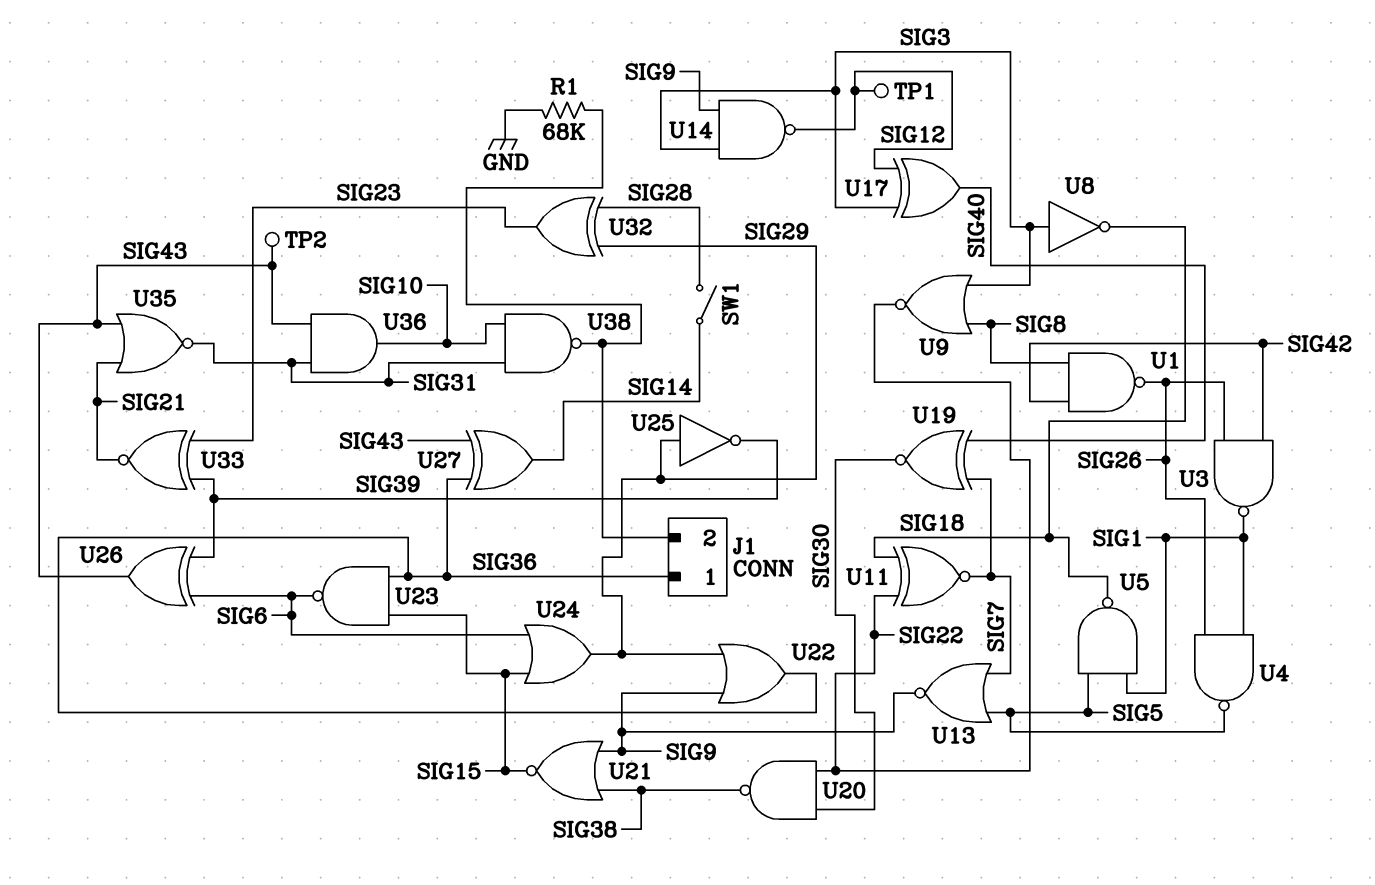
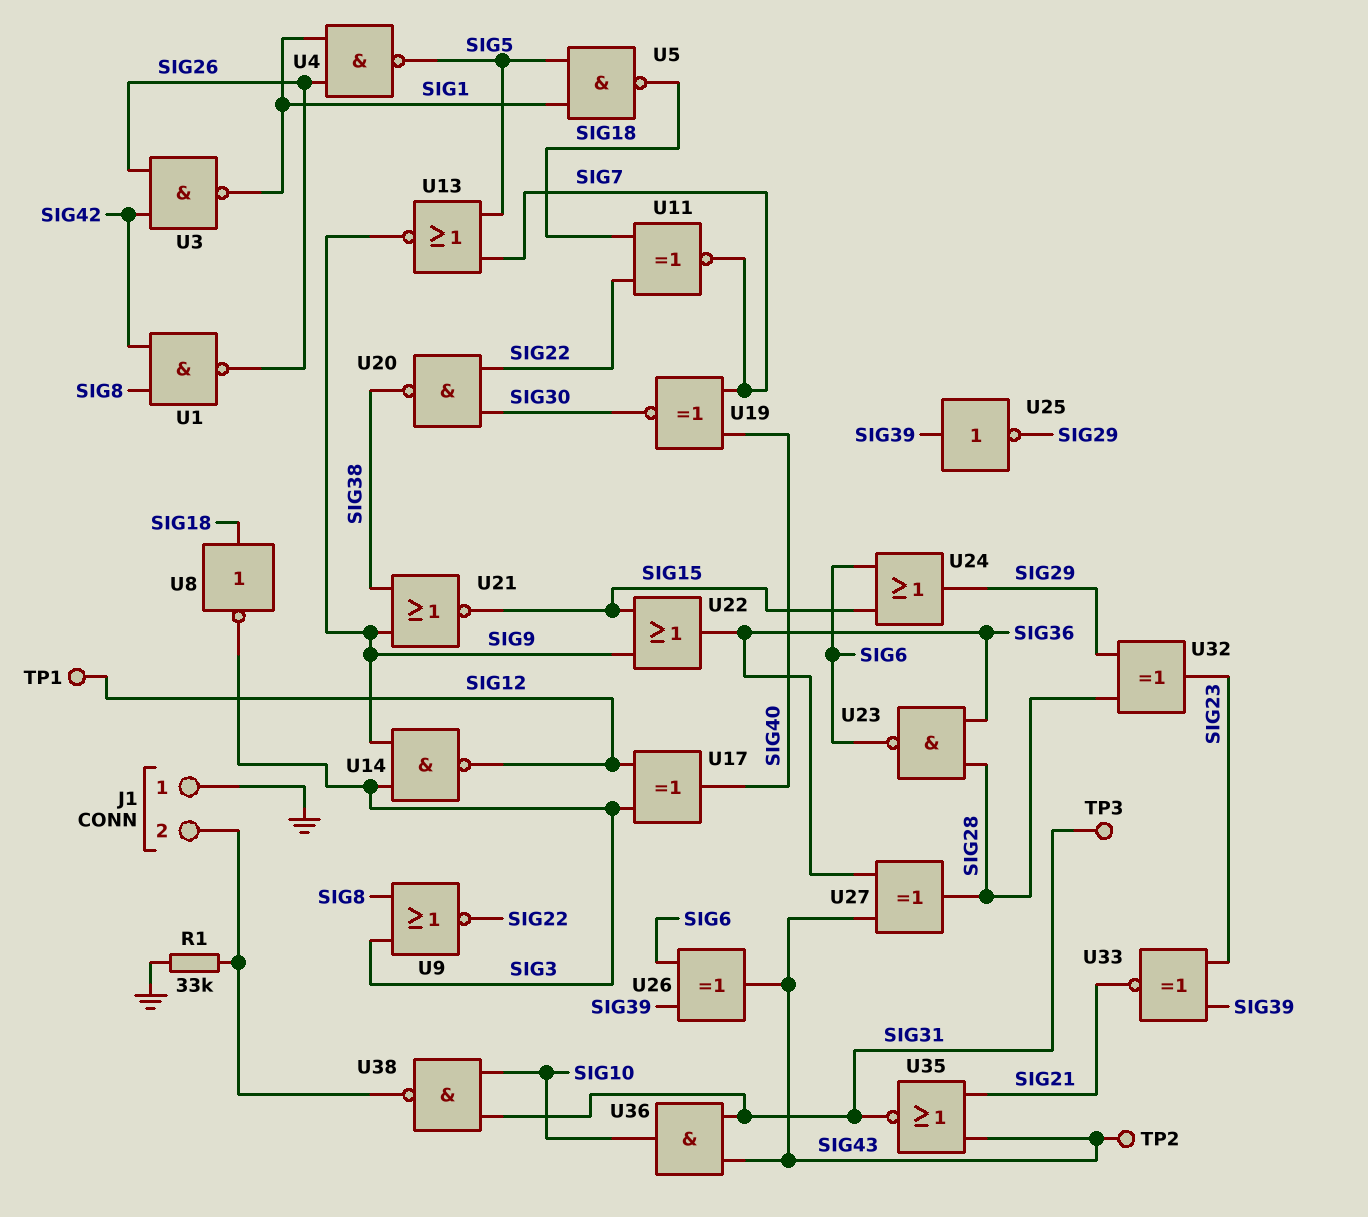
J1 pin 1: SIG36 -> GND
R1: 68k (GND, J1/2) -> 33k (GND, J1/2)
SW1: switch (SIG14, SIG28) -> none
TP3: none -> test point (SIG31)
U8: NOT (in SIG3, out SIG18) -> NOT (in SIG18, out SIG3)
U22: OR (in SIG9, in SIG29, out SIG36) -> OR (in SIG9, in SIG15, out SIG36)
U23: NAND (in SIG15, in SIG36, out SIG6) -> NAND (in SIG28, in SIG36, out SIG6)
U25: NOT (in SIG29, out SIG39) -> NOT (in SIG39, out SIG29)
U27: XOR (in SIG36, in SIG43, out SIG14) -> XOR (in SIG36, in SIG43, out SIG28)

